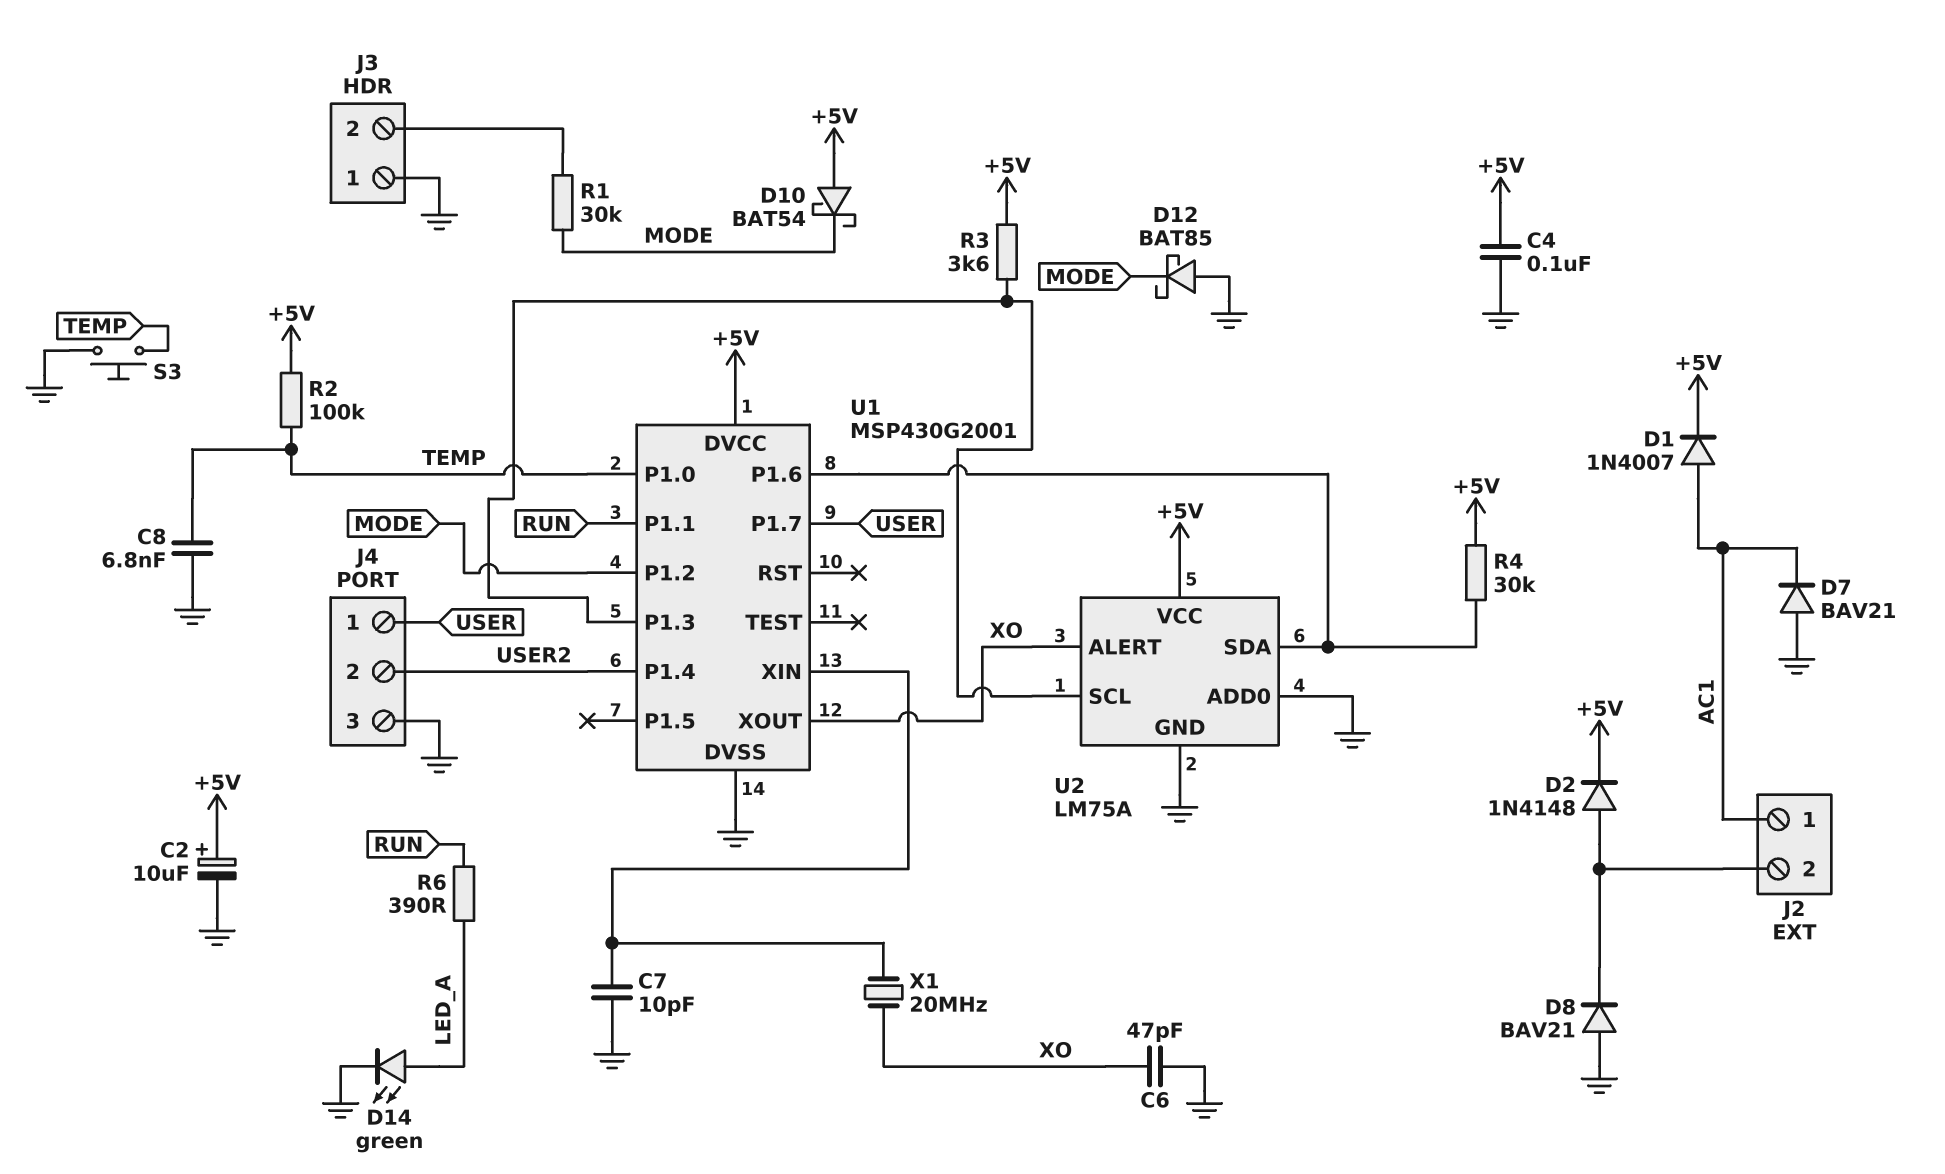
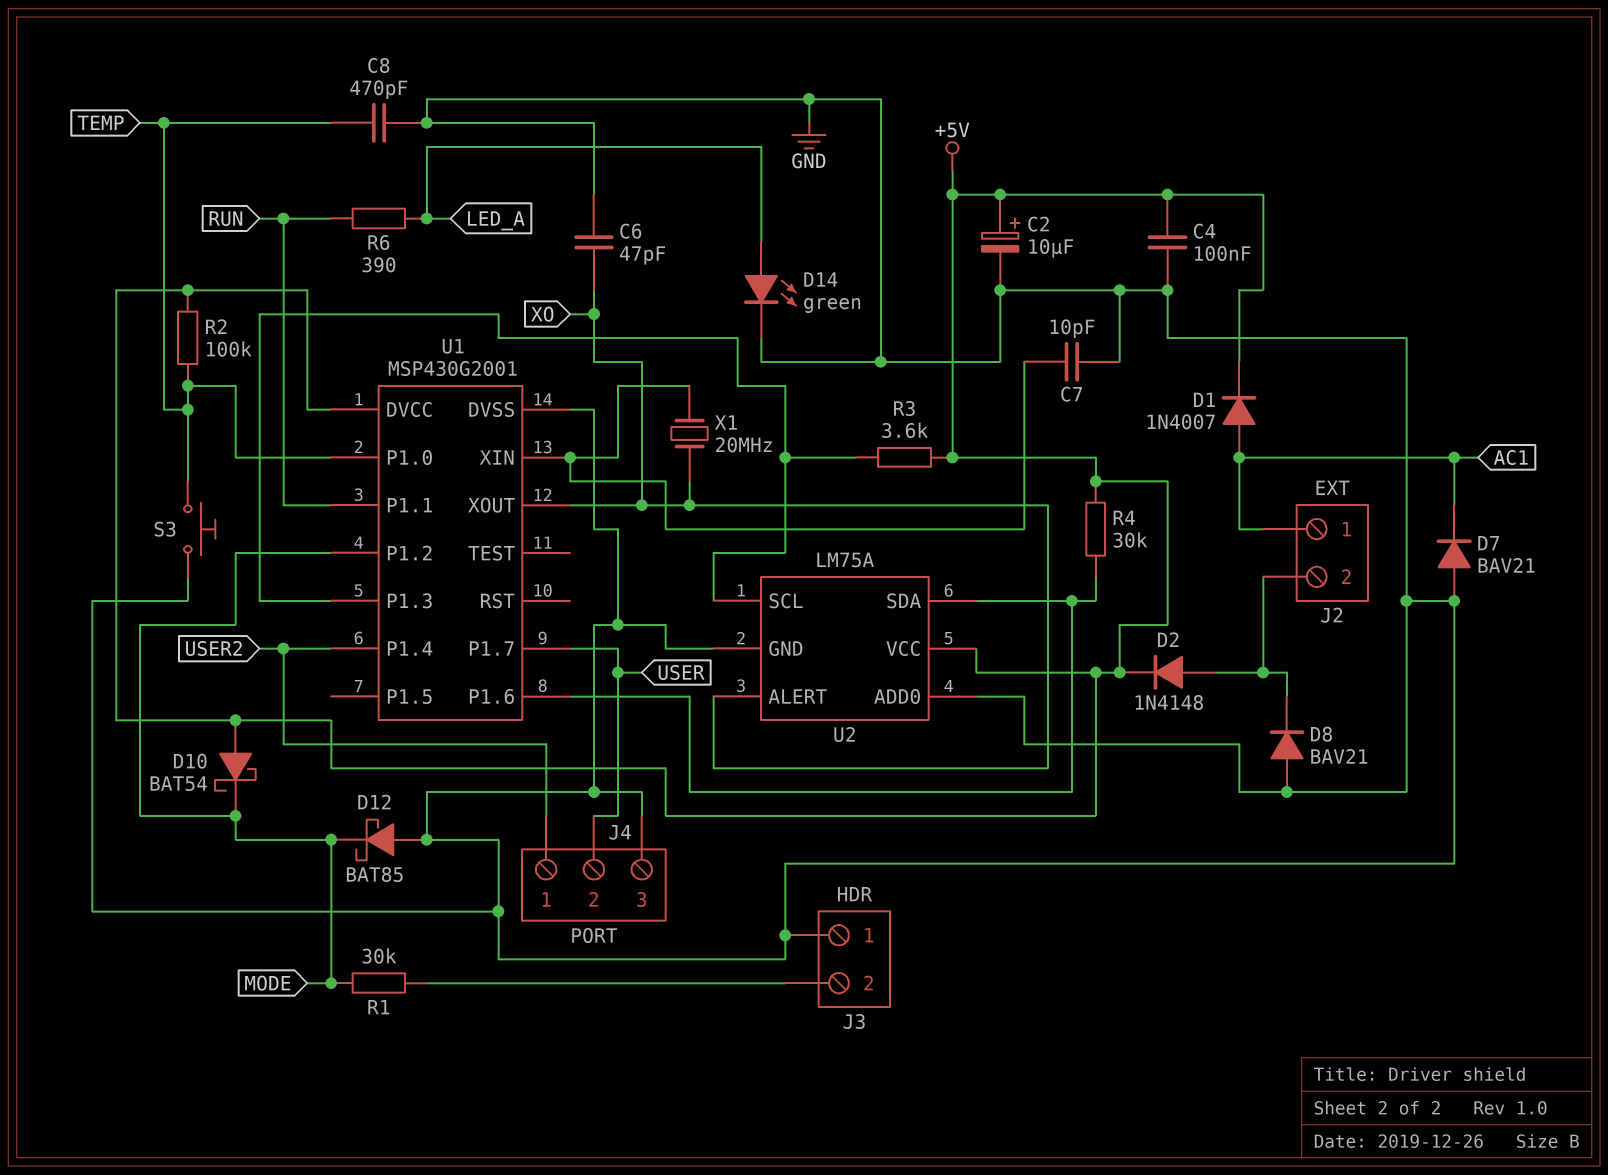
C8: 6.8nF (GND, TEMP) -> 470pF (GND, TEMP)
J4 pin 1: USER -> USER2
J4 pin 2: USER2 -> USER

